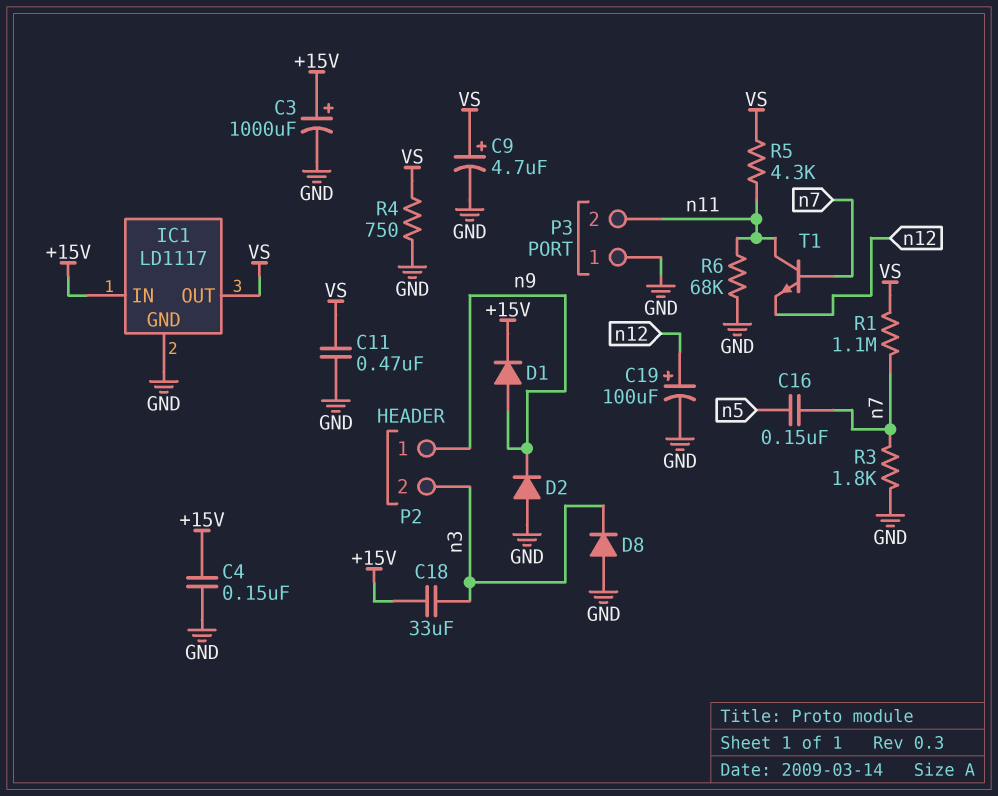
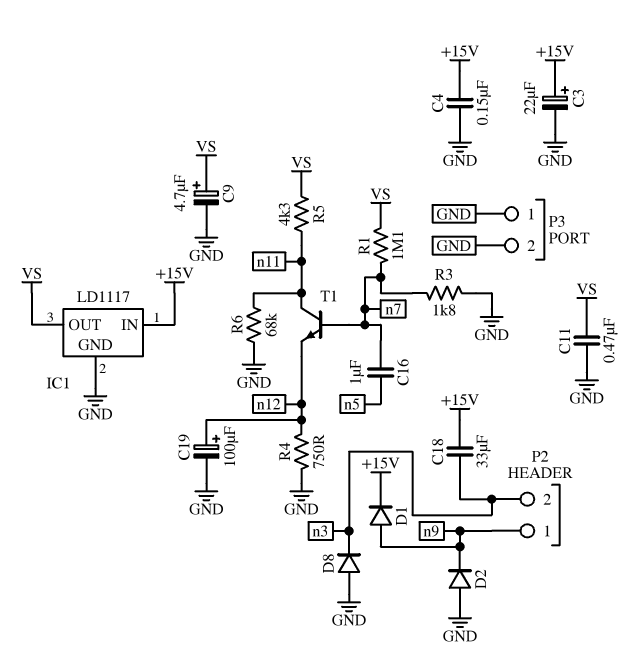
C3: 1000uF (plus +15V, minus GND) -> 22uF (plus +15V, minus GND)
C16: 150nF (n5, n7) -> 1uF (n5, n7)
P3 pin 2: n11 -> GND
R4: 750 (GND, VS) -> 750 (GND, n12)

